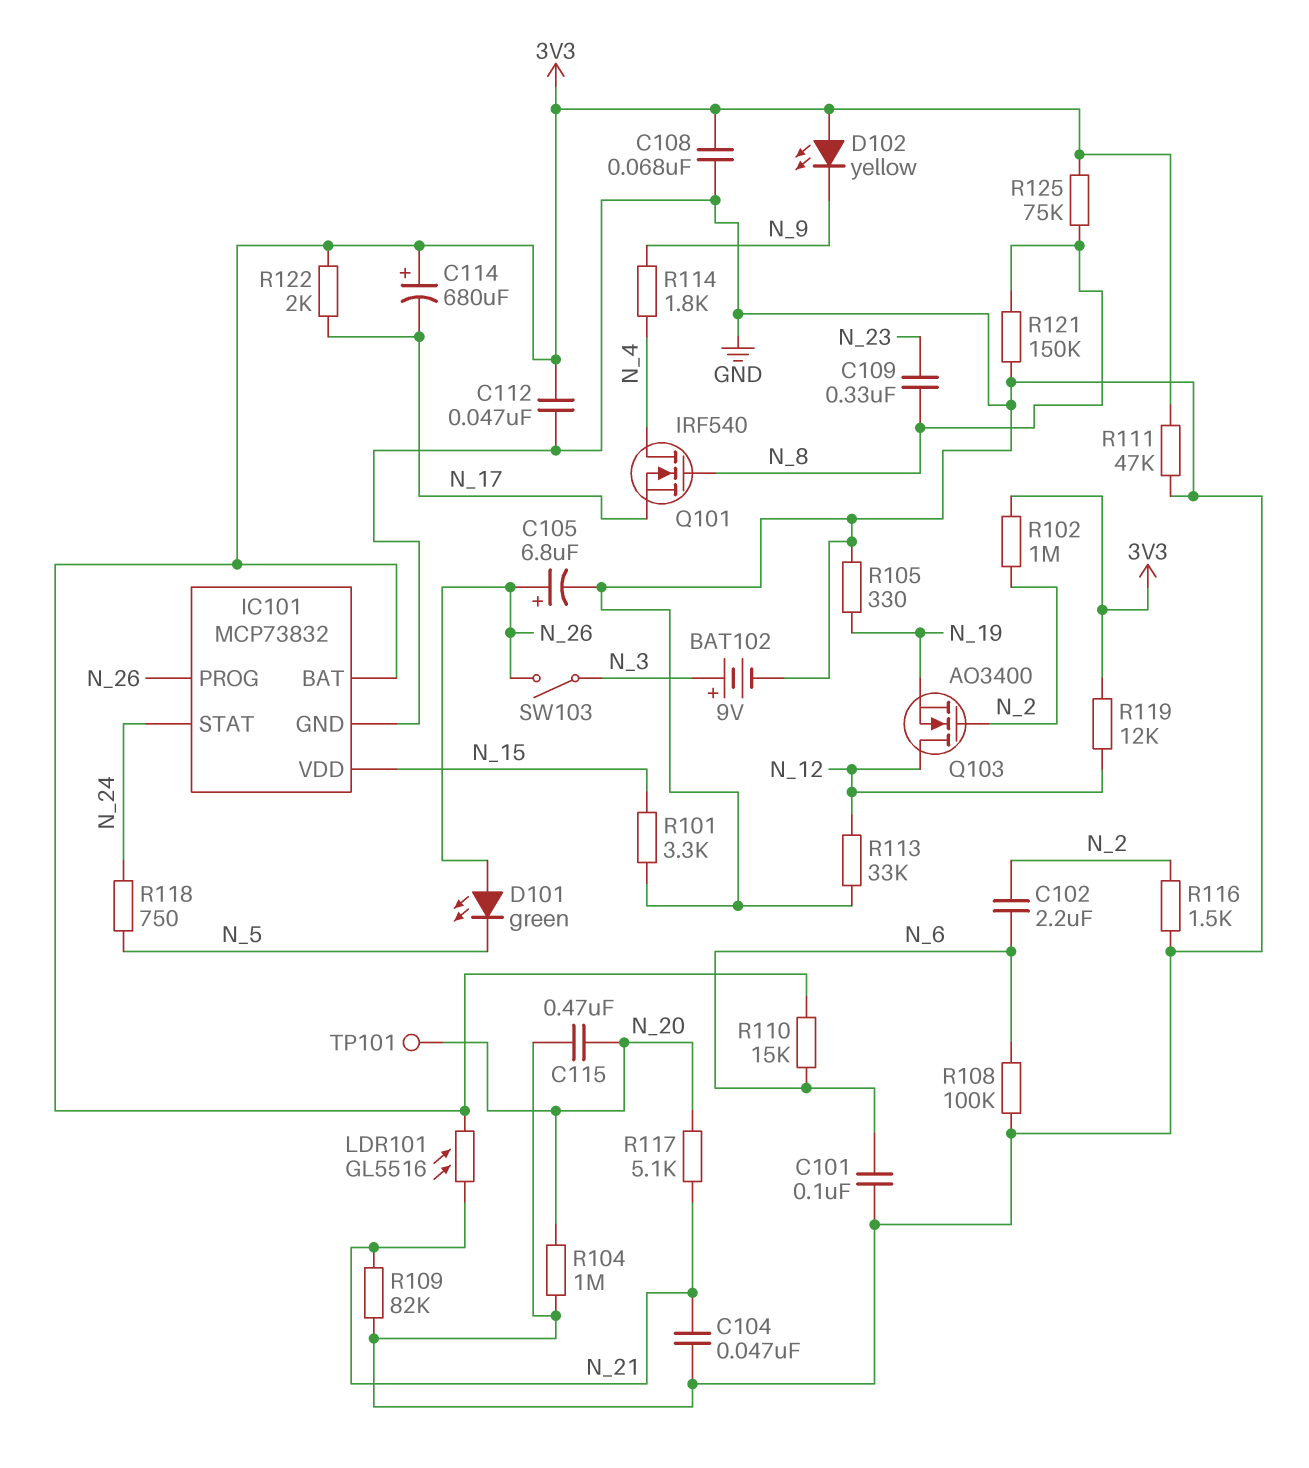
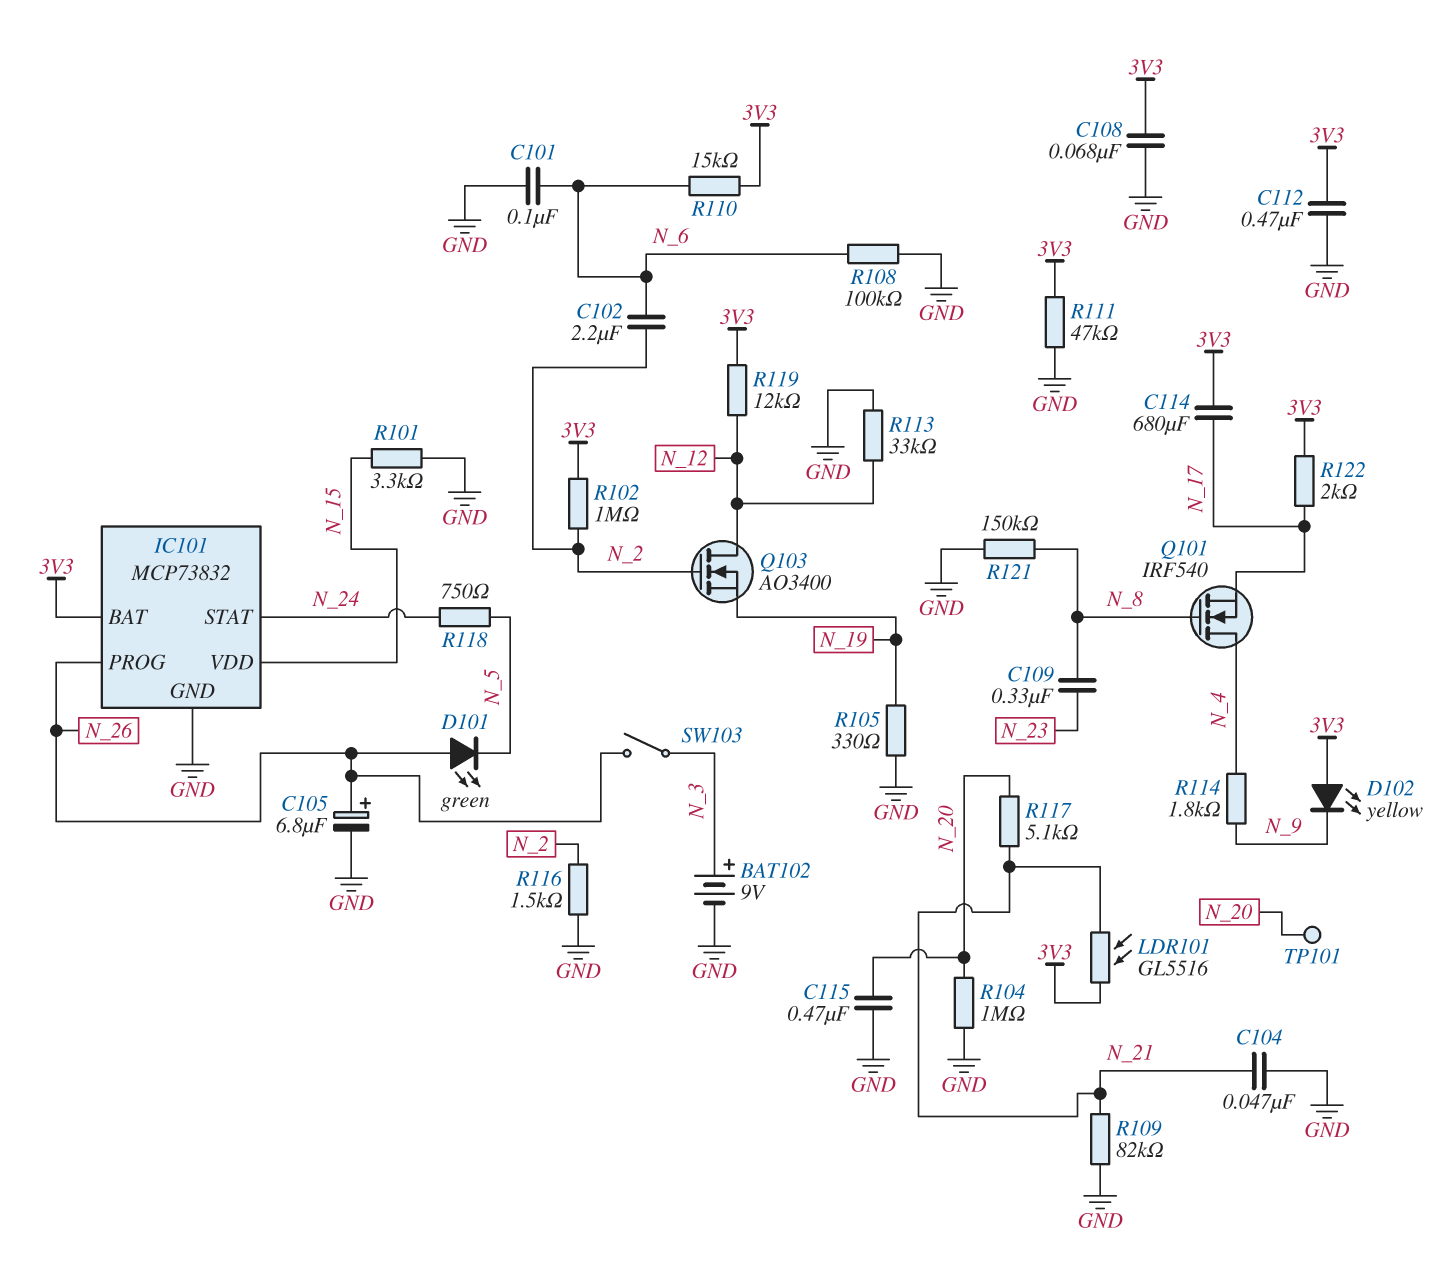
C112: 47nF (3V3, GND) -> 470nF (3V3, GND)
C114: 680uF (plus 3V3, minus N_17) -> 680uF (3V3, N_17)
R125: 75k (3V3, N_8) -> none

